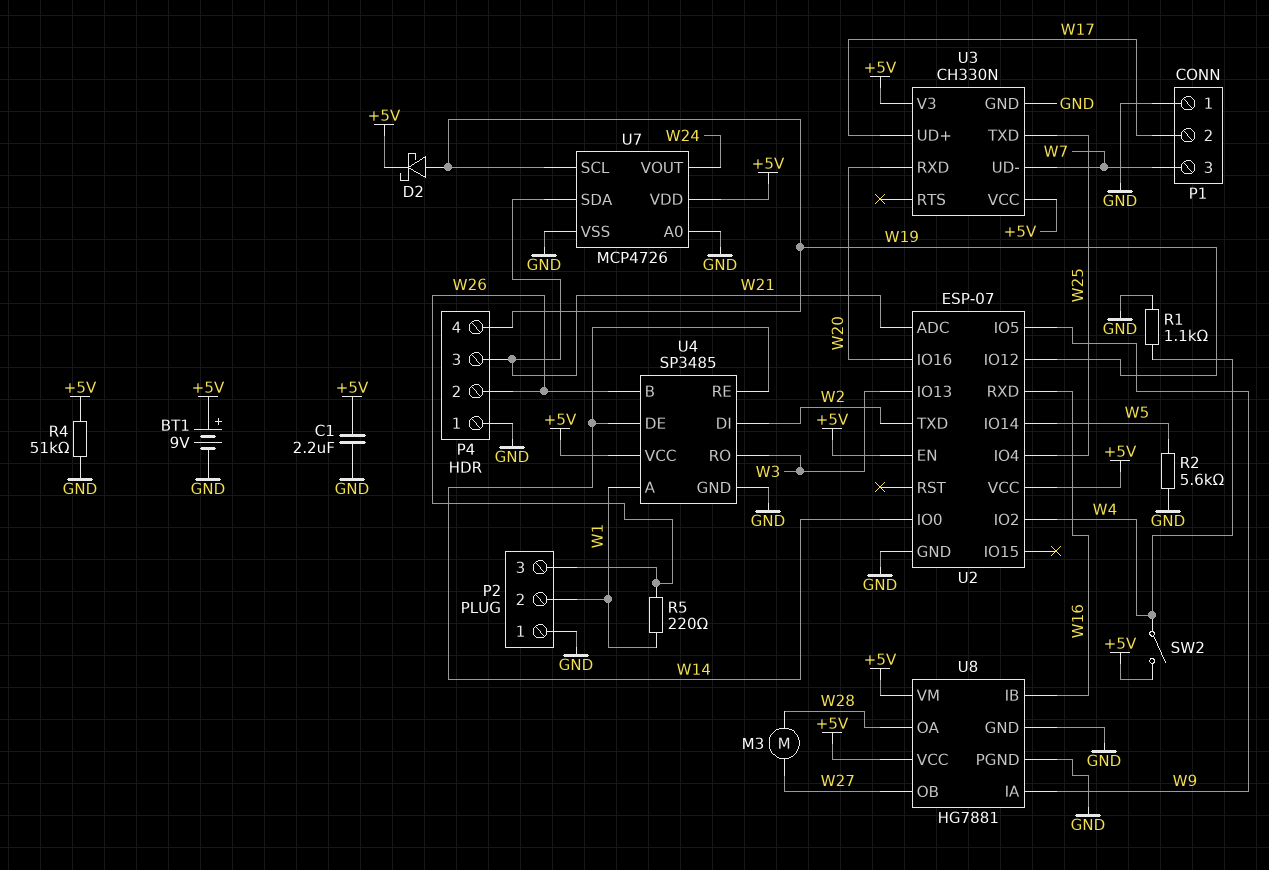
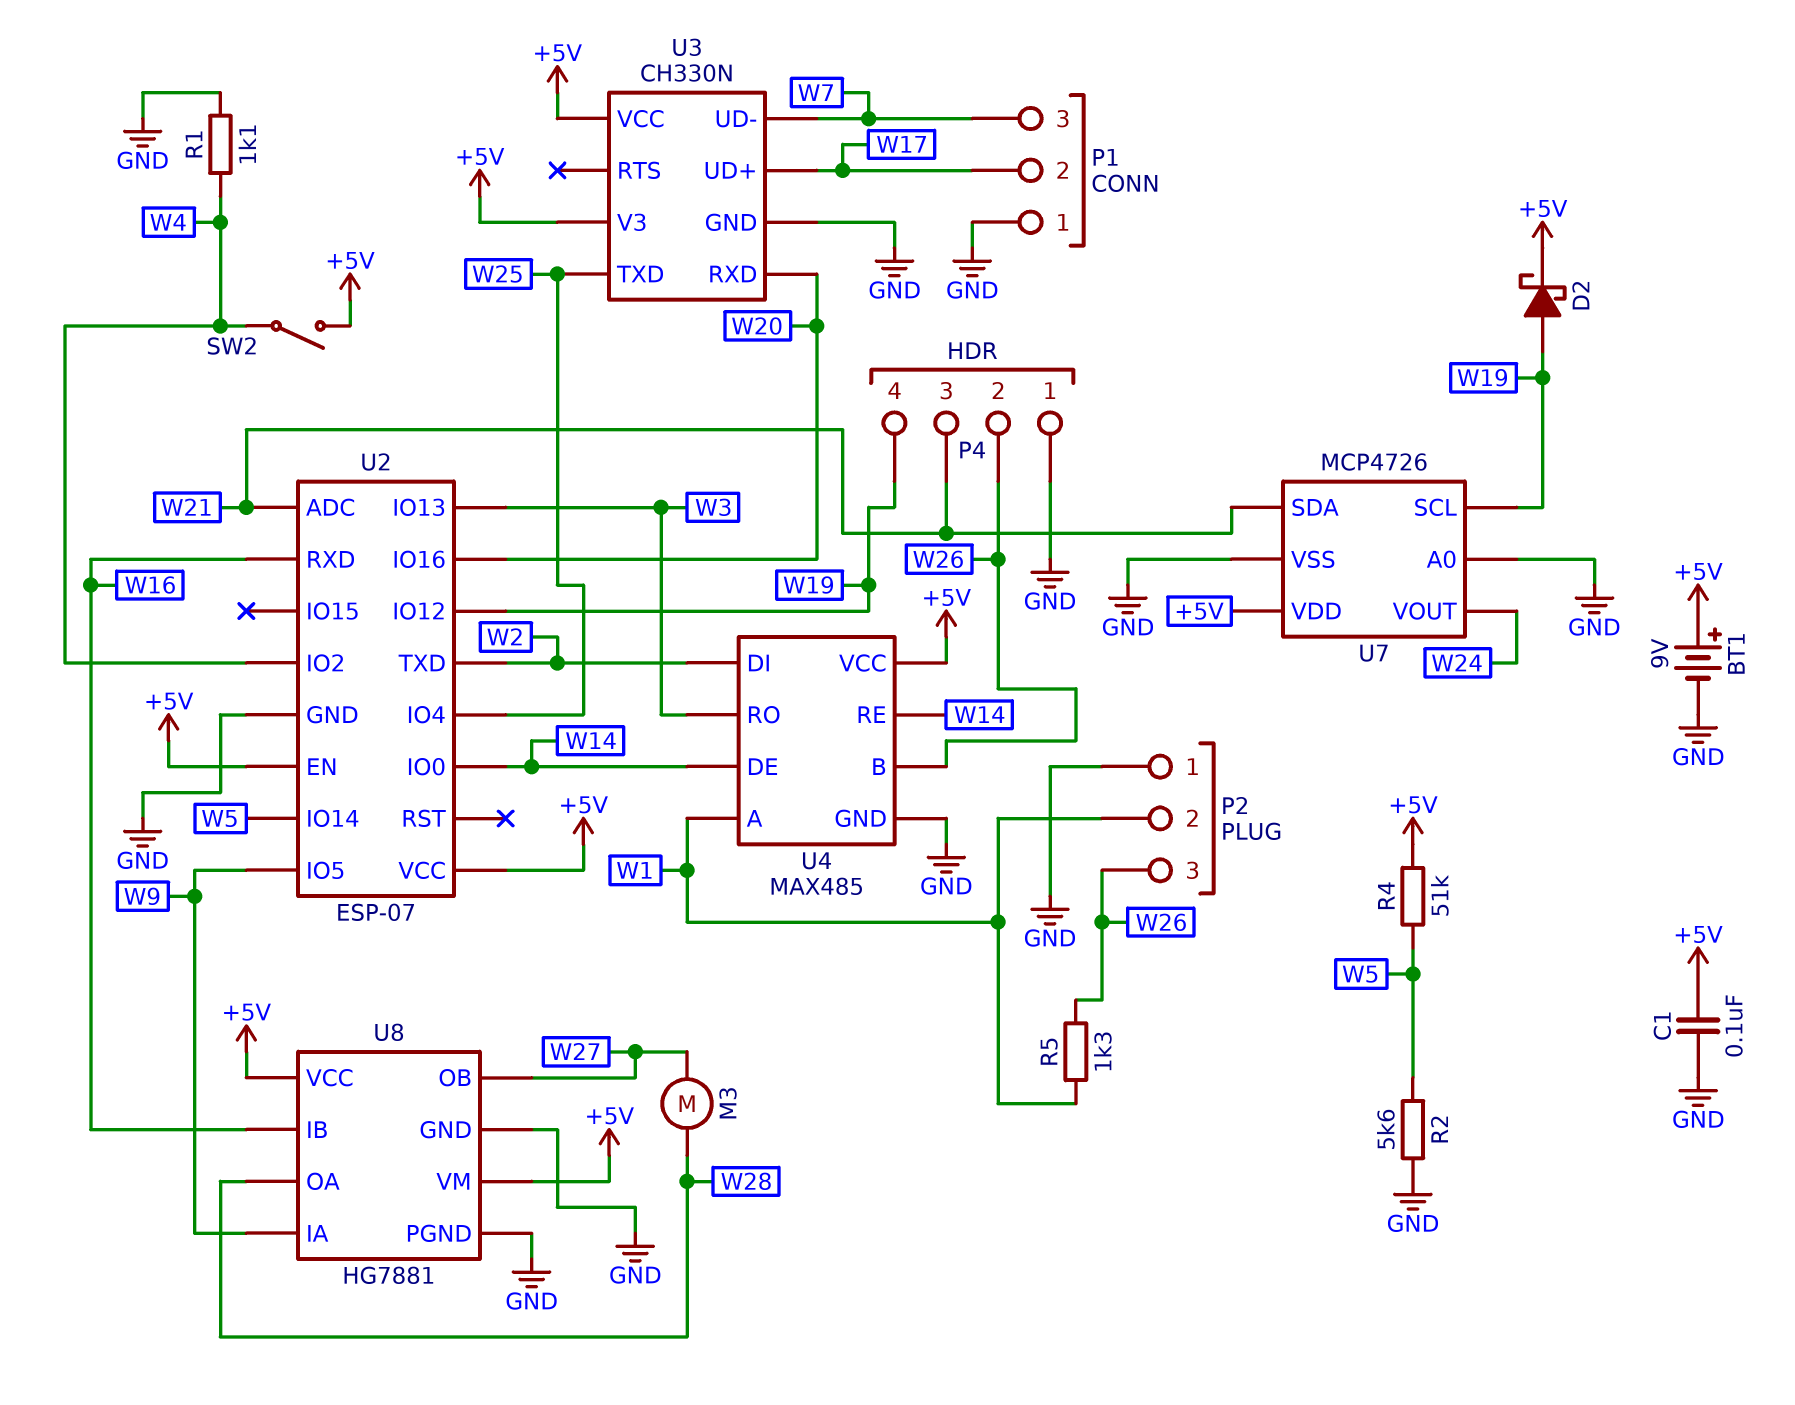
C1: 2.2uF (+5V, GND) -> 100nF (+5V, GND)
R4: 51k (+5V, GND) -> 51k (+5V, W5)
R5: 220 (W1, W26) -> 1.3k (W1, W26)
U4: SP3485 -> MAX485

